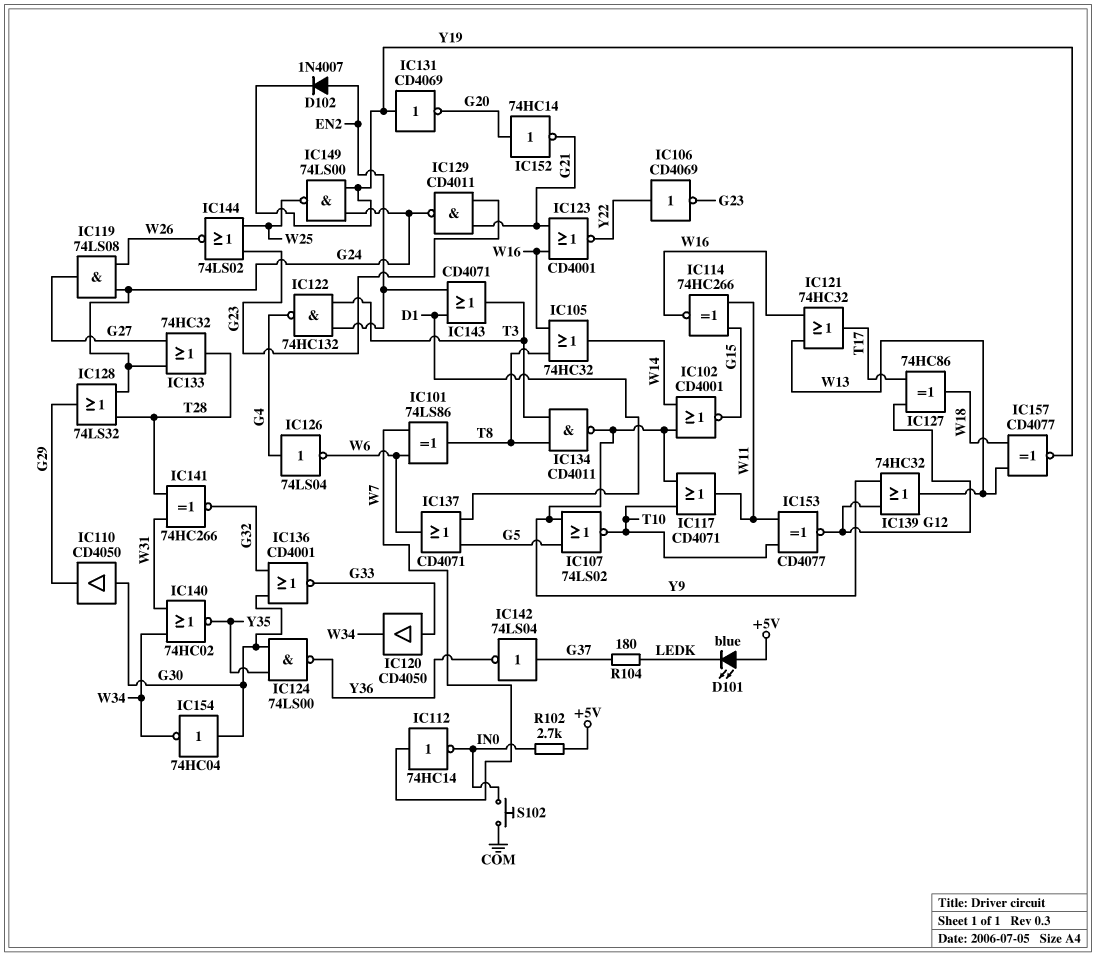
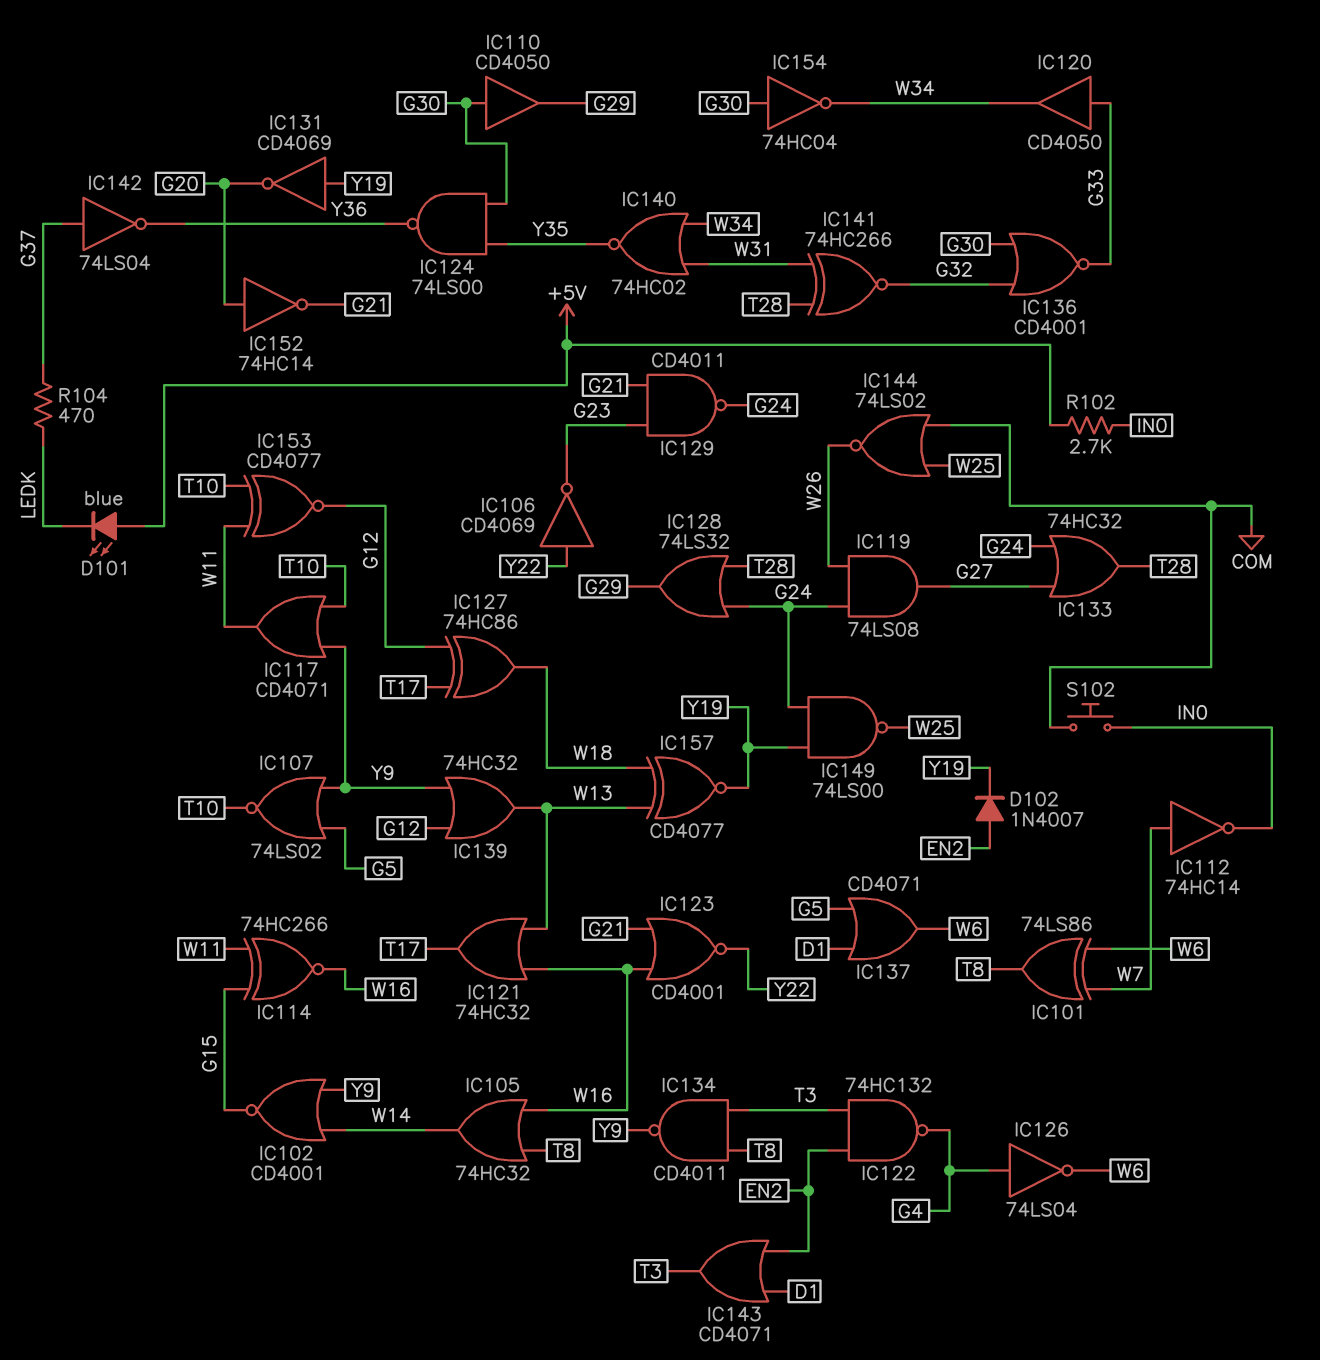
IC144: NOR 74LS02 (in G23, in W25, out W26) -> NOR 74LS02 (in COM, in W25, out W26)
R104: 180 (G37, LEDK) -> 470 (G37, LEDK)

